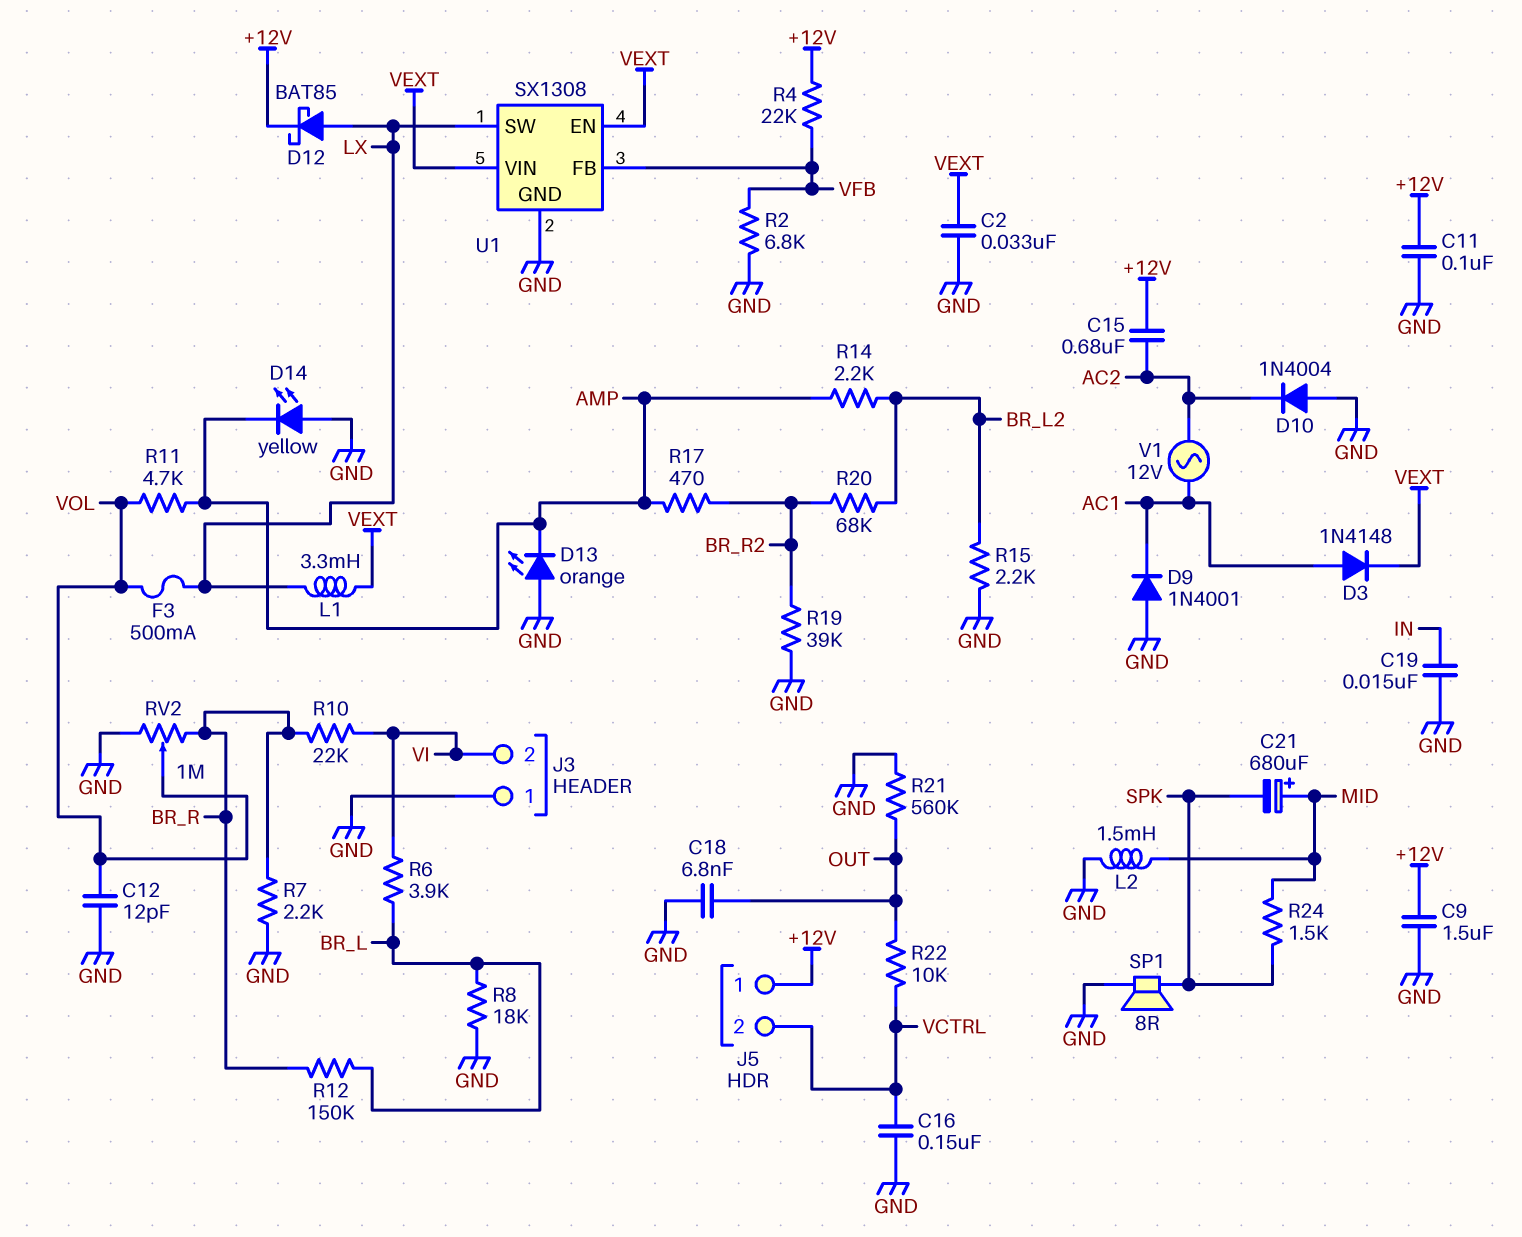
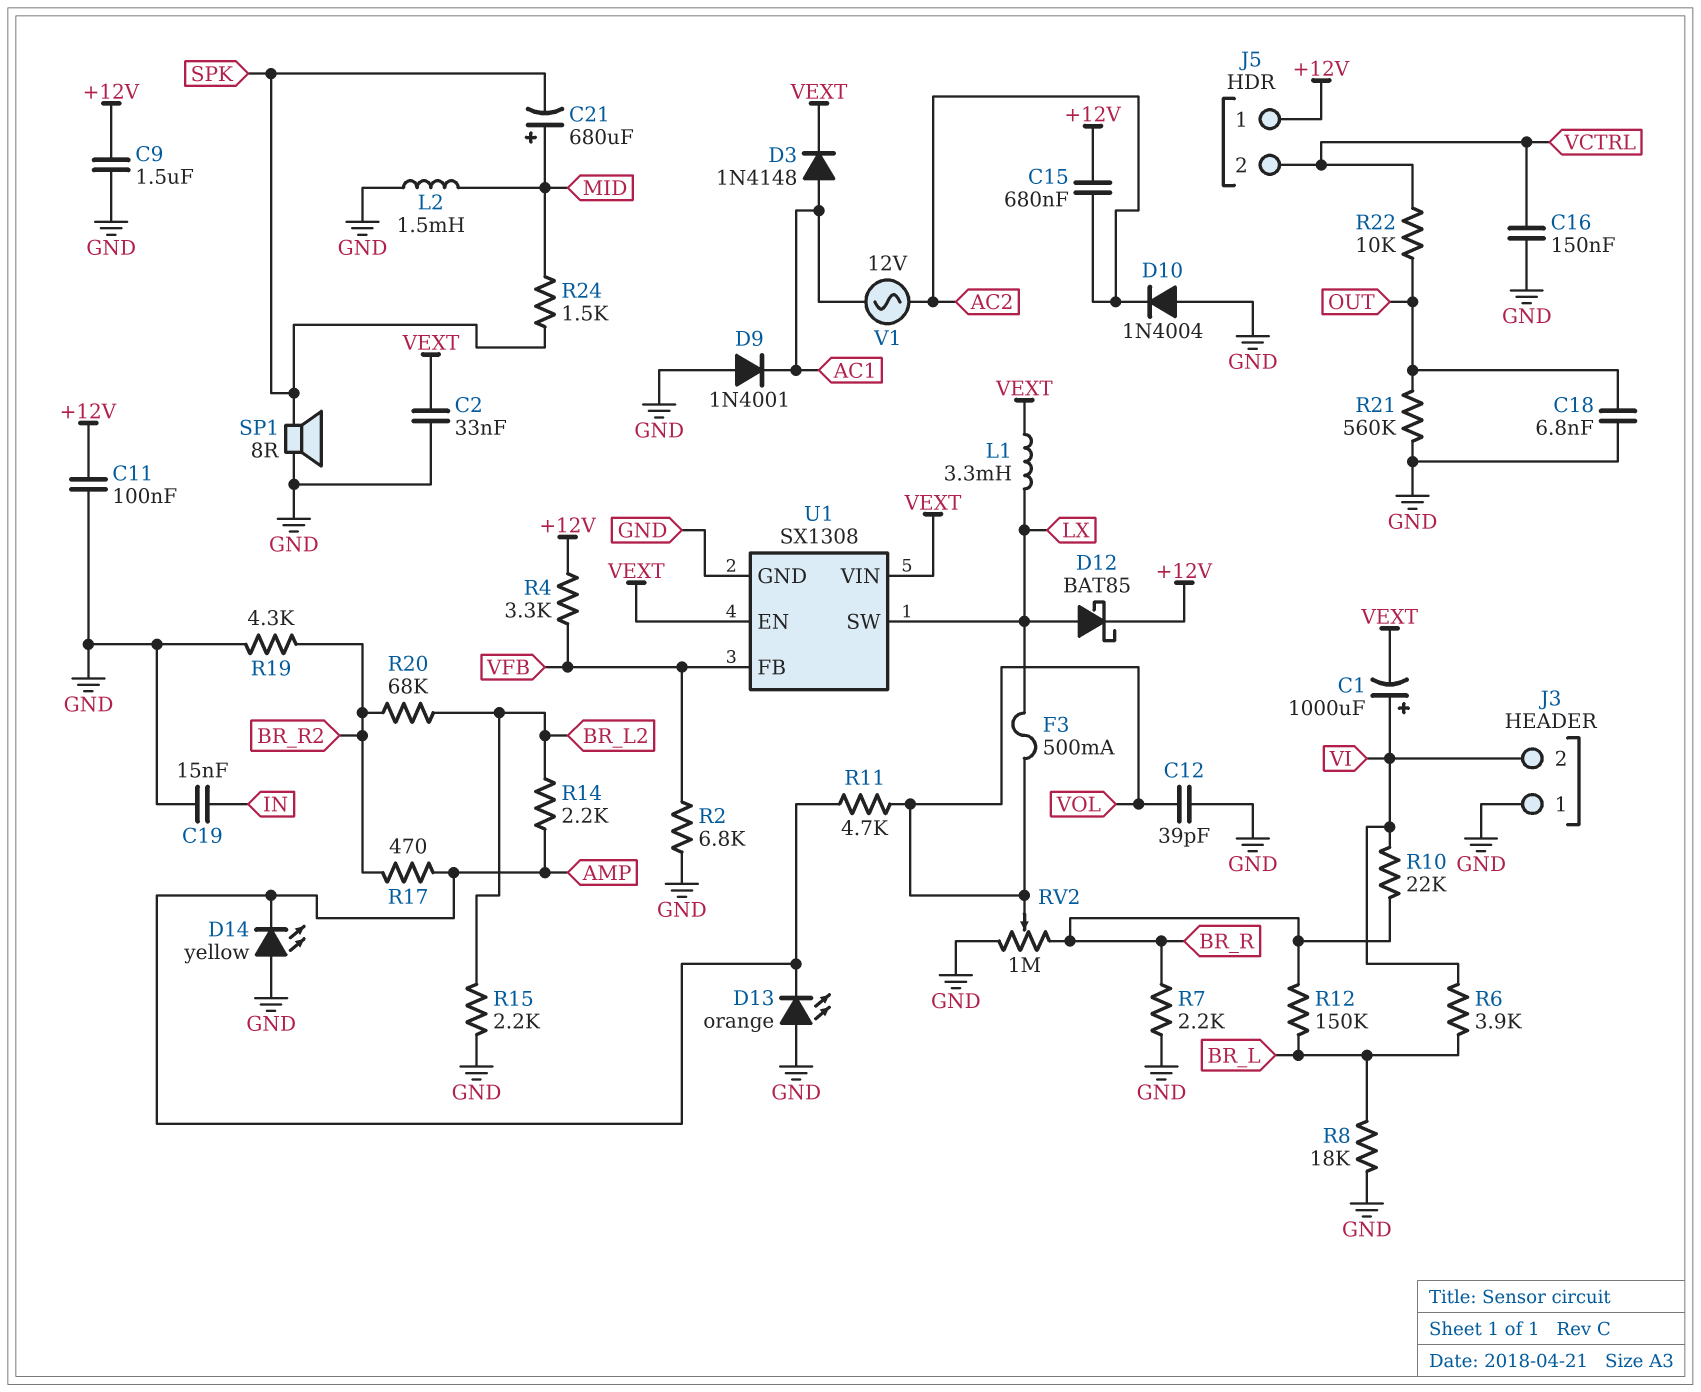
C1: none -> 1000uF (plus VI, minus VEXT)
C12: 12pF (GND, VOL) -> 39pF (GND, VOL)
R4: 22k (+12V, VFB) -> 3.3k (+12V, VFB)
R19: 39k (BR_R2, GND) -> 4.3k (BR_R2, GND)

